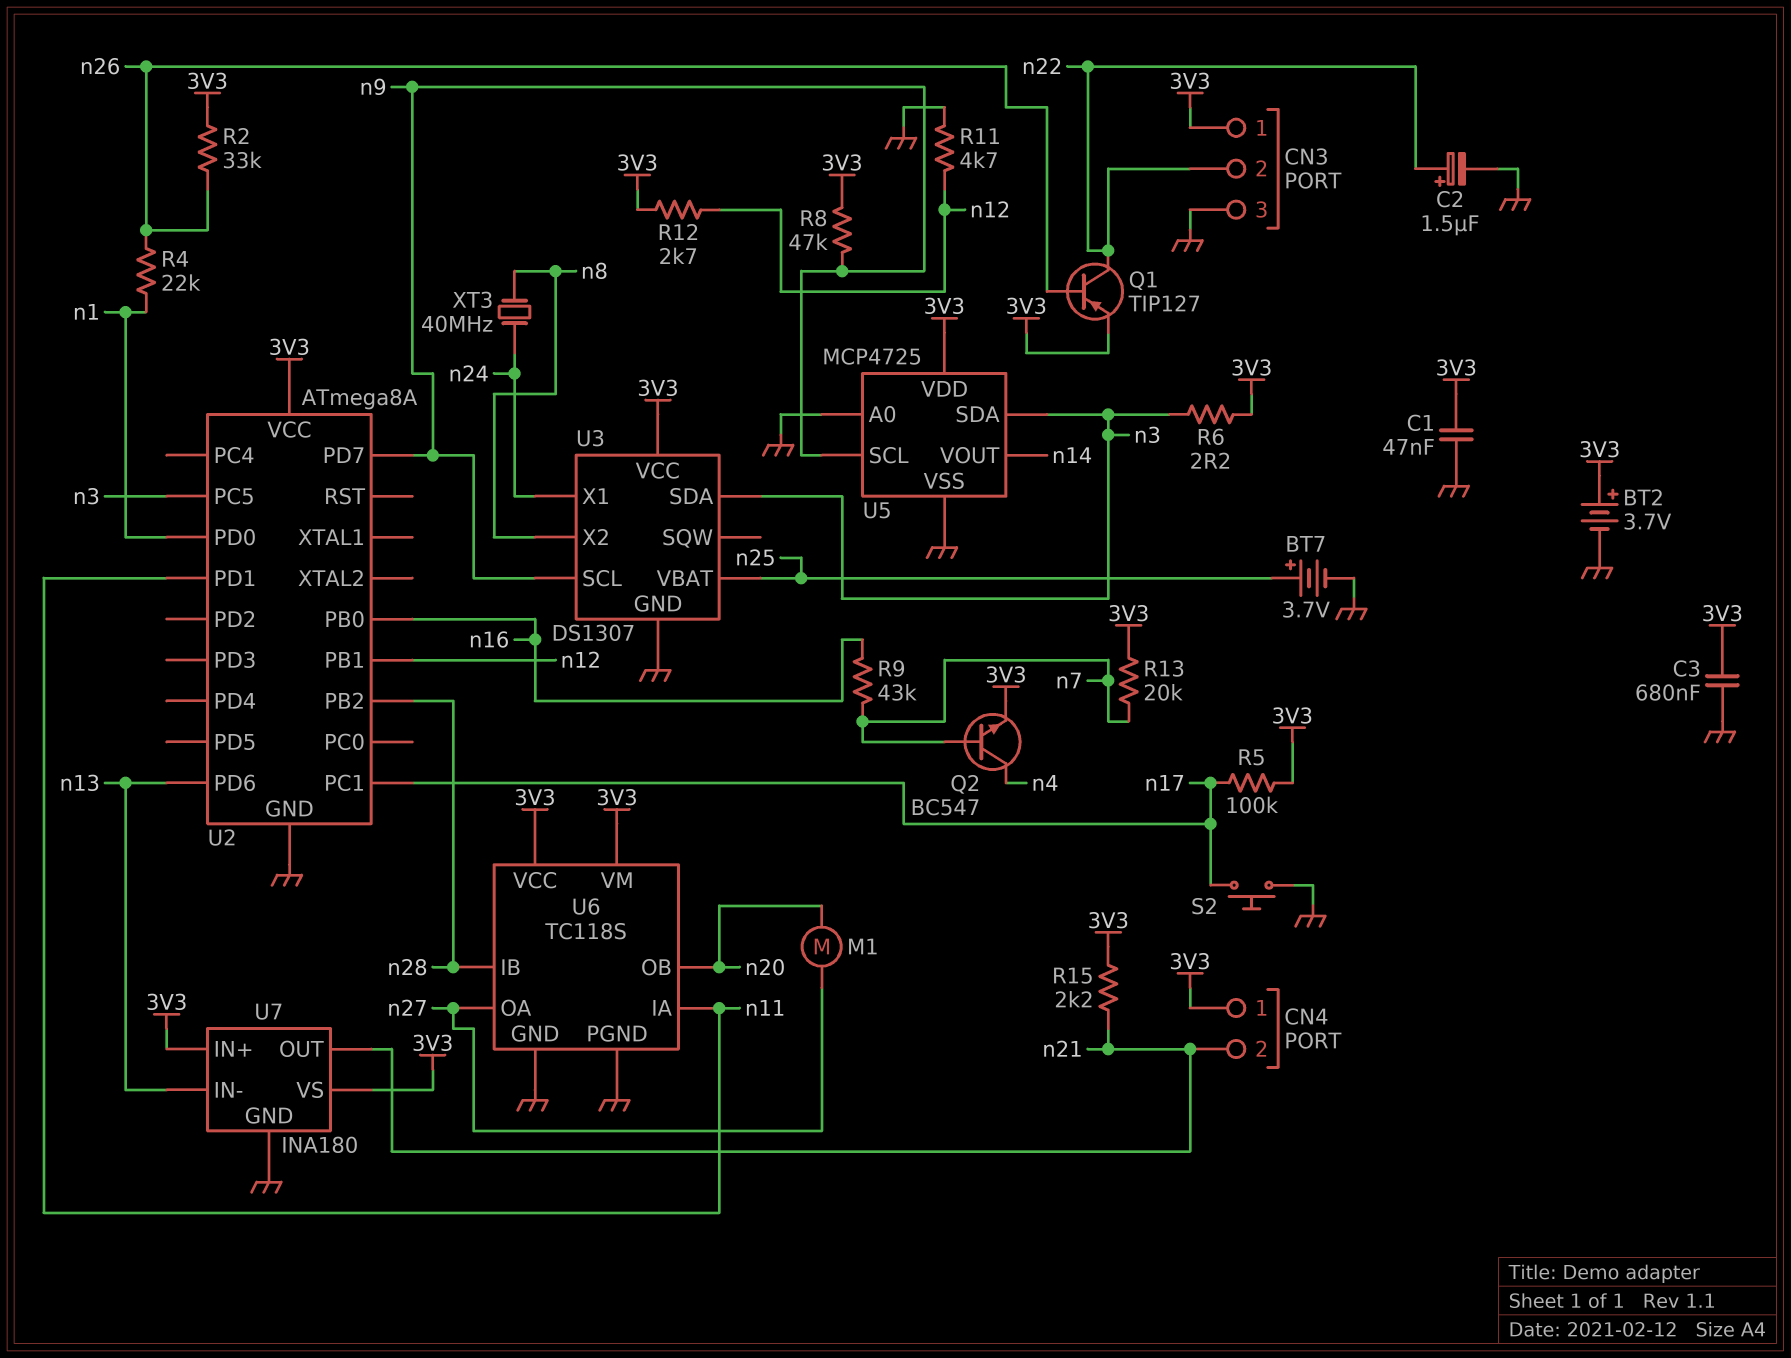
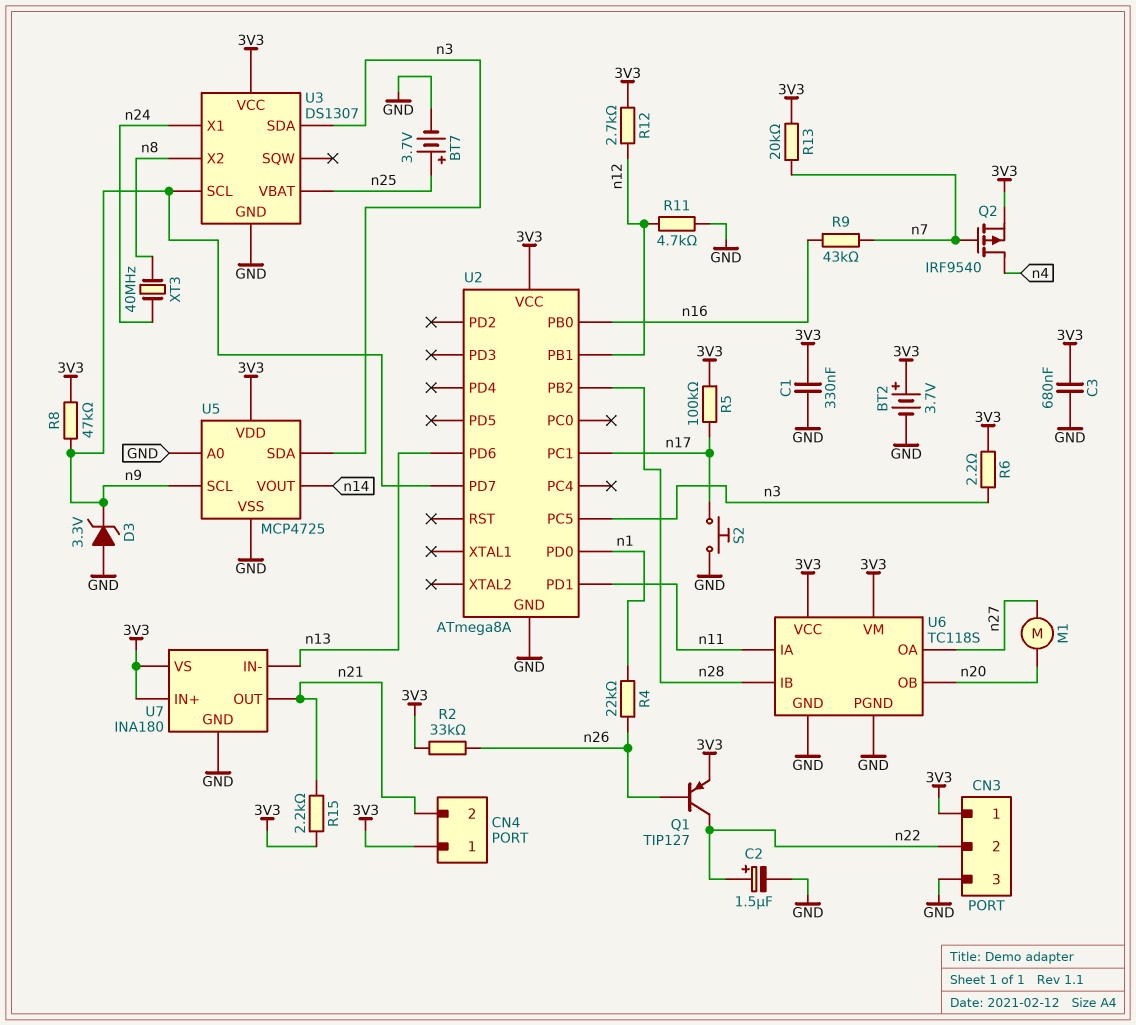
C1: 47nF (3V3, GND) -> 330nF (3V3, GND)
D3: none -> zener 3.3V (A GND, K n9)
Q2: NPN BC547 (B n7, C n4, E 3V3) -> PMOS IRF9540 (G n7, D n4, S 3V3)

